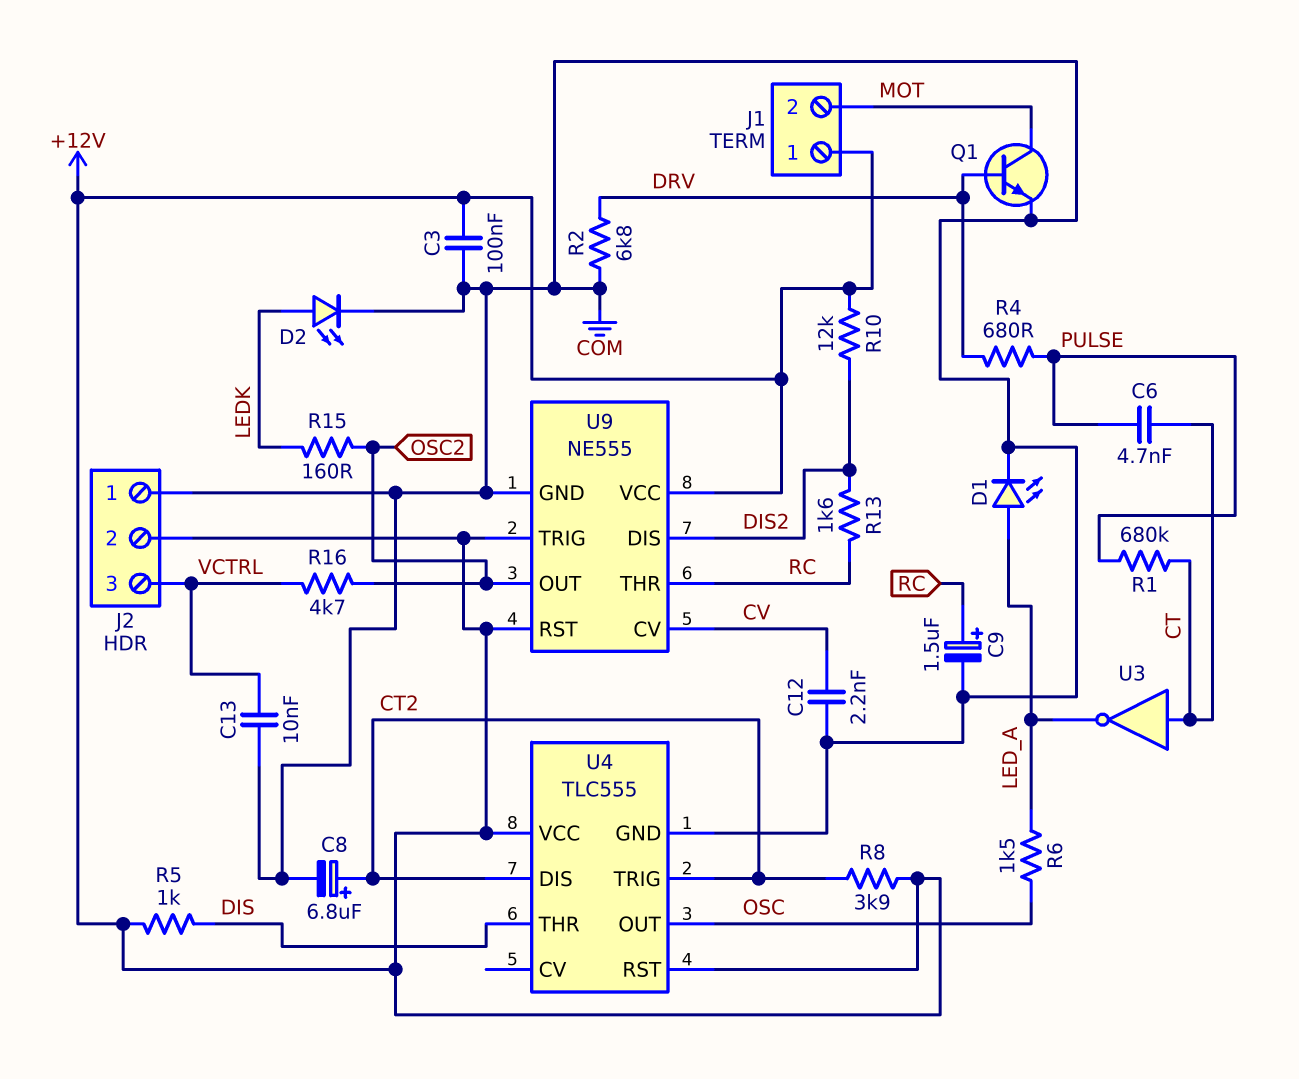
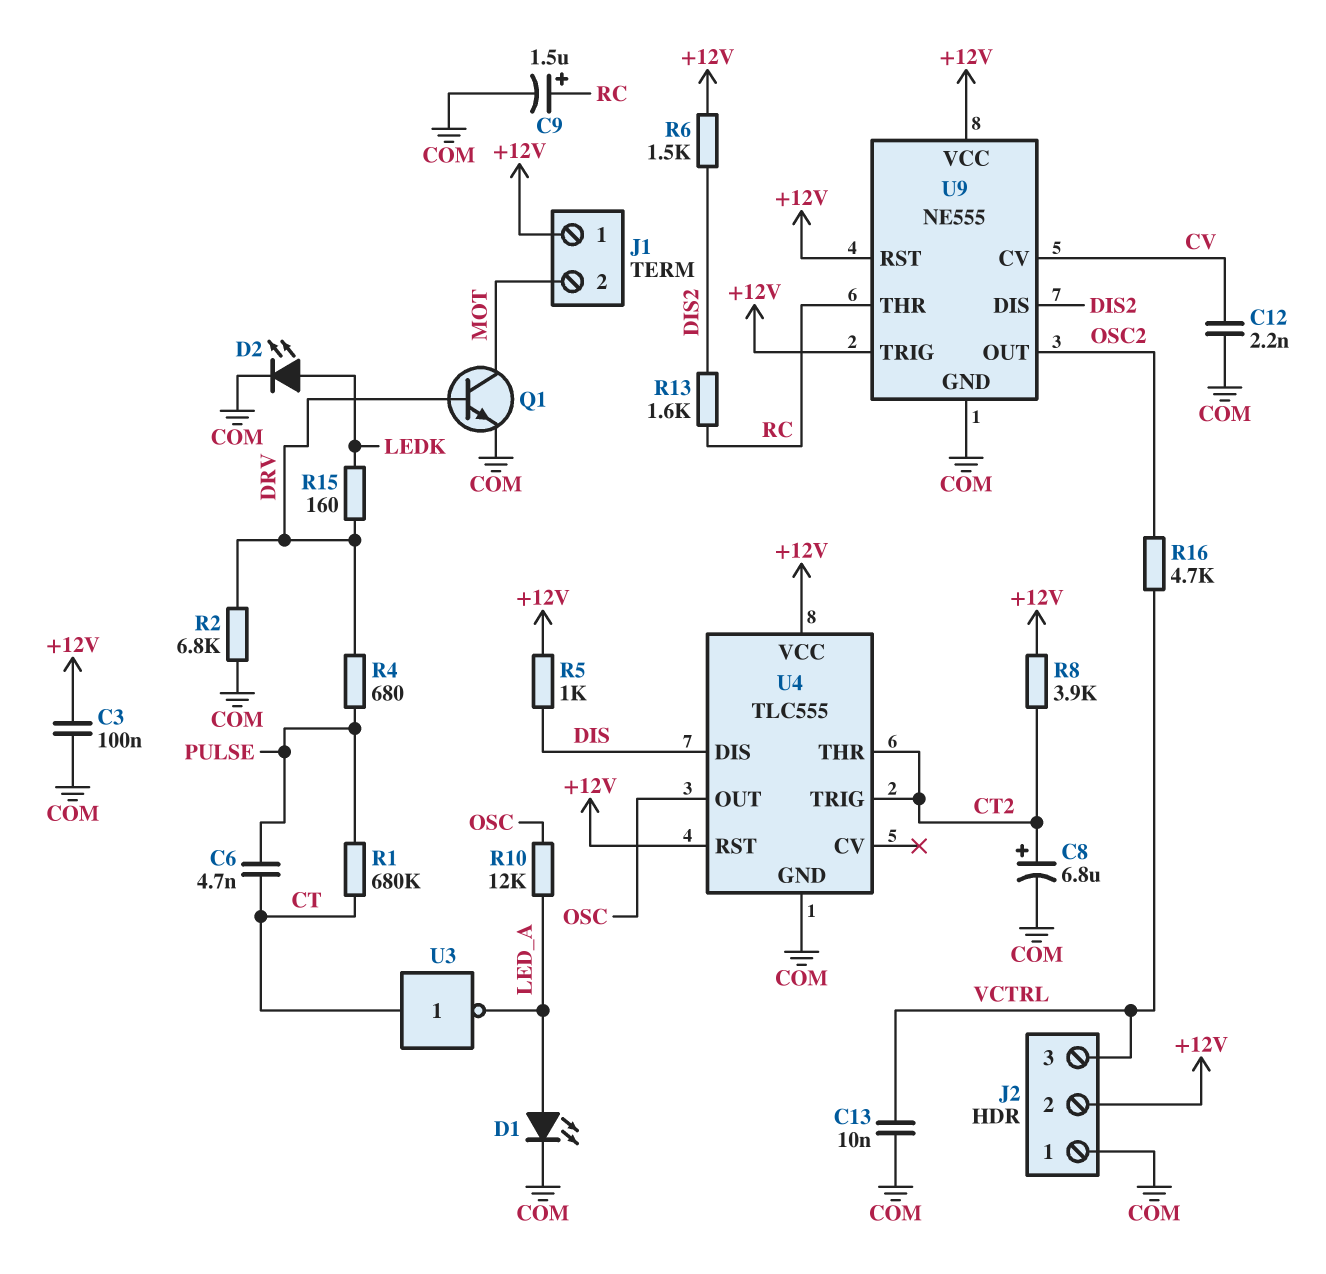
R6: 1.5k (LED_A, OSC) -> 1.5k (+12V, DIS2)
R10: 12k (+12V, DIS2) -> 12k (LED_A, OSC)
R15: 160 (LEDK, OSC2) -> 160 (DRV, LEDK)
U4 pin DIS: CT2 -> DIS
U4 pin THR: DIS -> CT2

